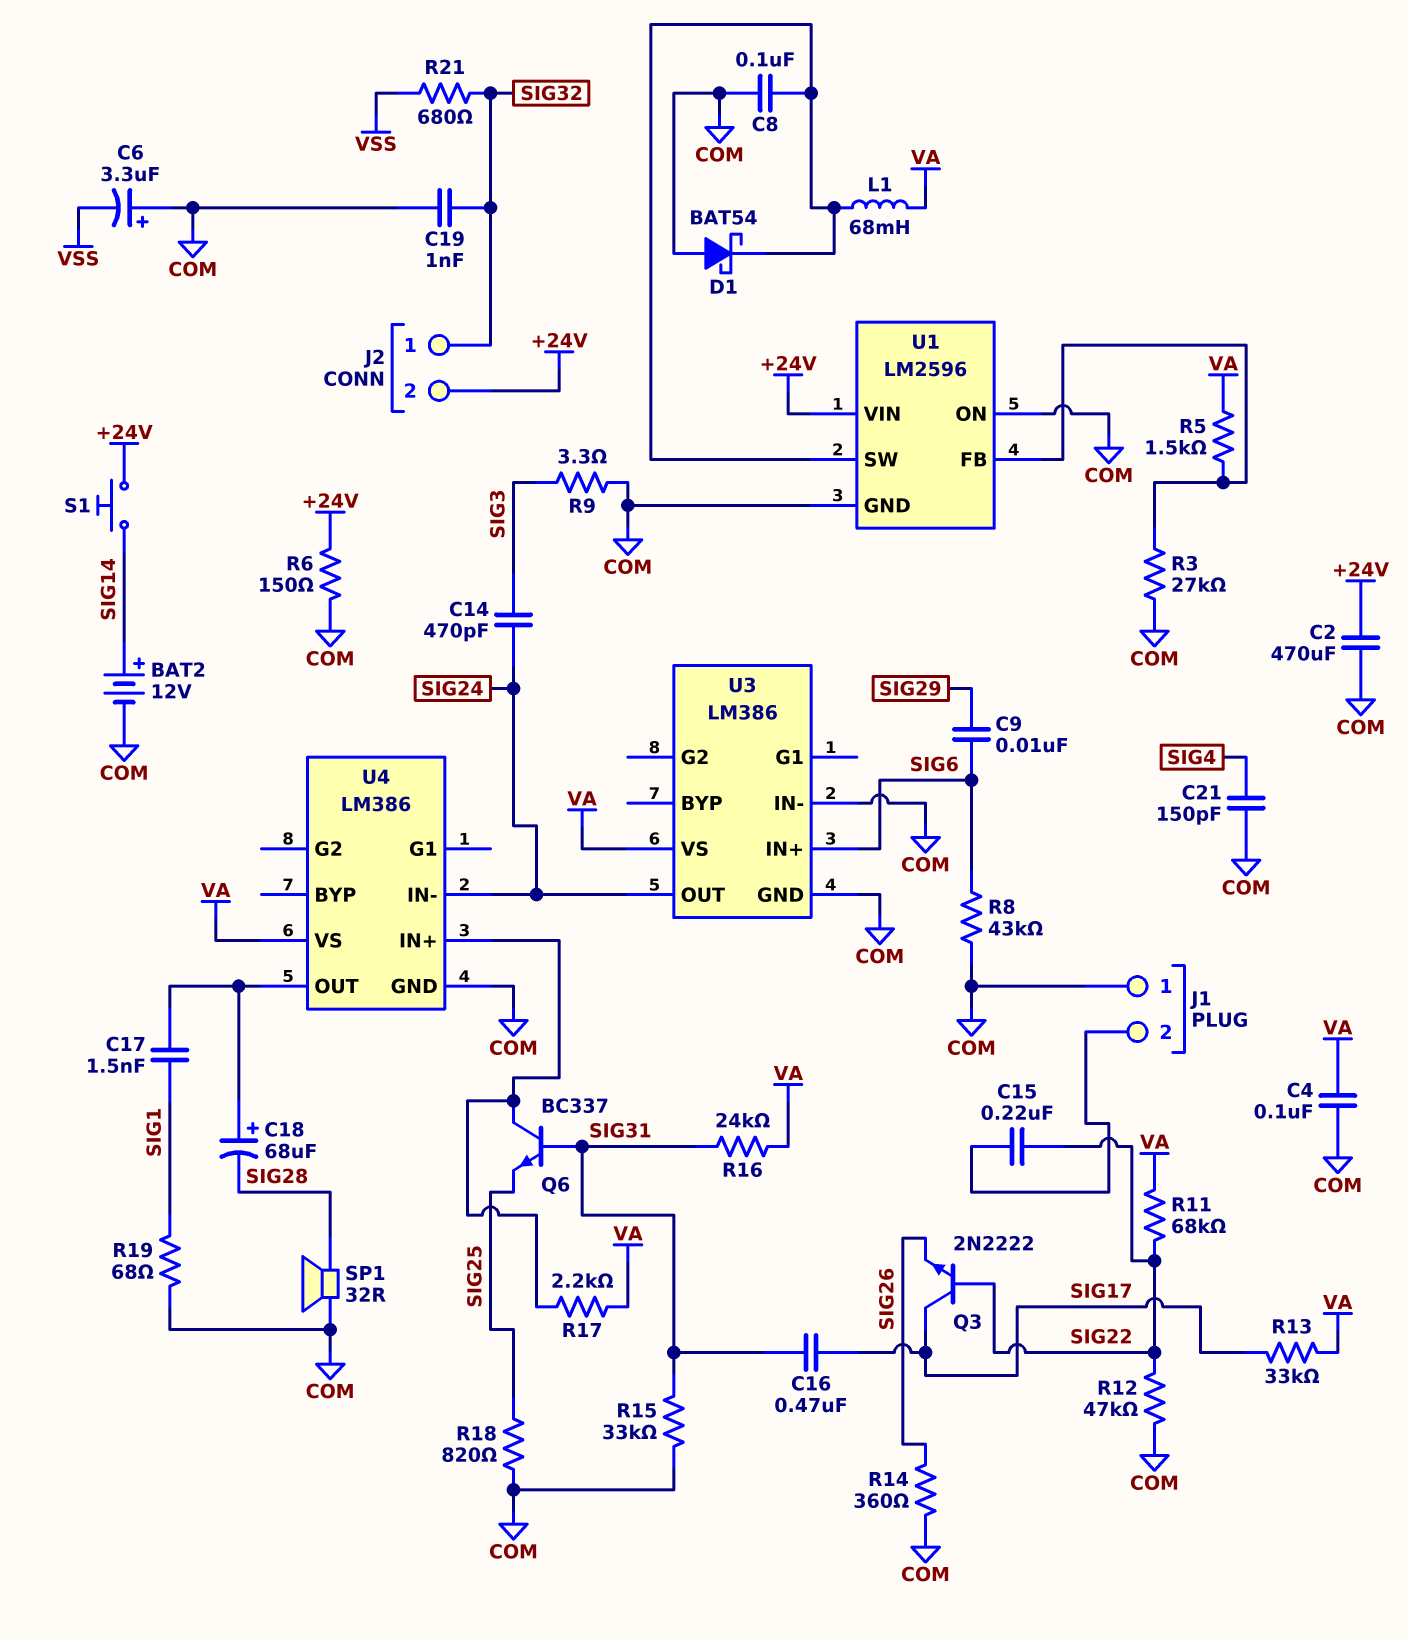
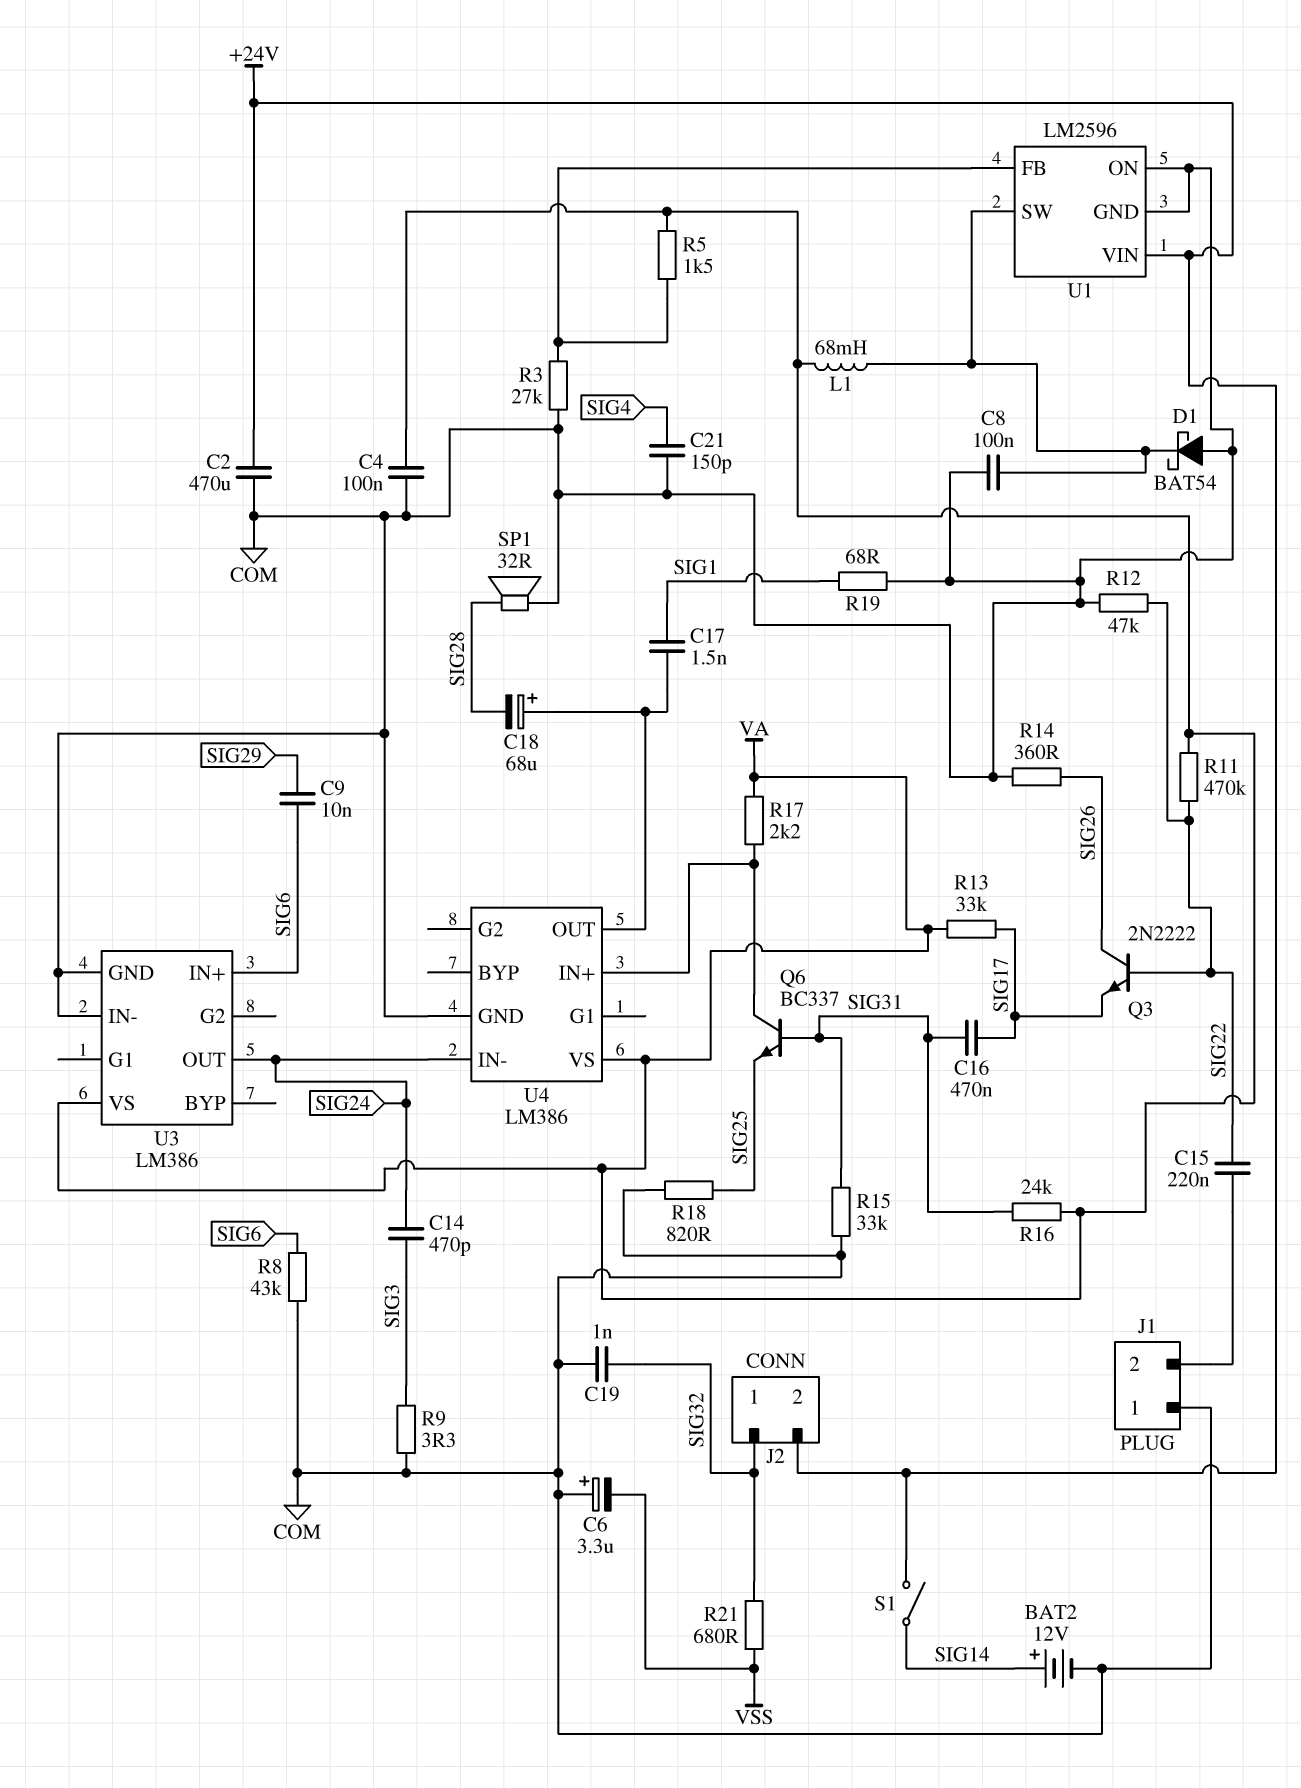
Q3: NPN 2N2222 (B SIG22, C SIG17, E SIG26) -> NPN 2N2222 (B SIG22, C SIG26, E SIG17)
R6: 150 (+24V, COM) -> none
R11: 68k (SIG22, VA) -> 470k (SIG22, VA)
S1: button (+24V, SIG14) -> switch (+24V, SIG14)

